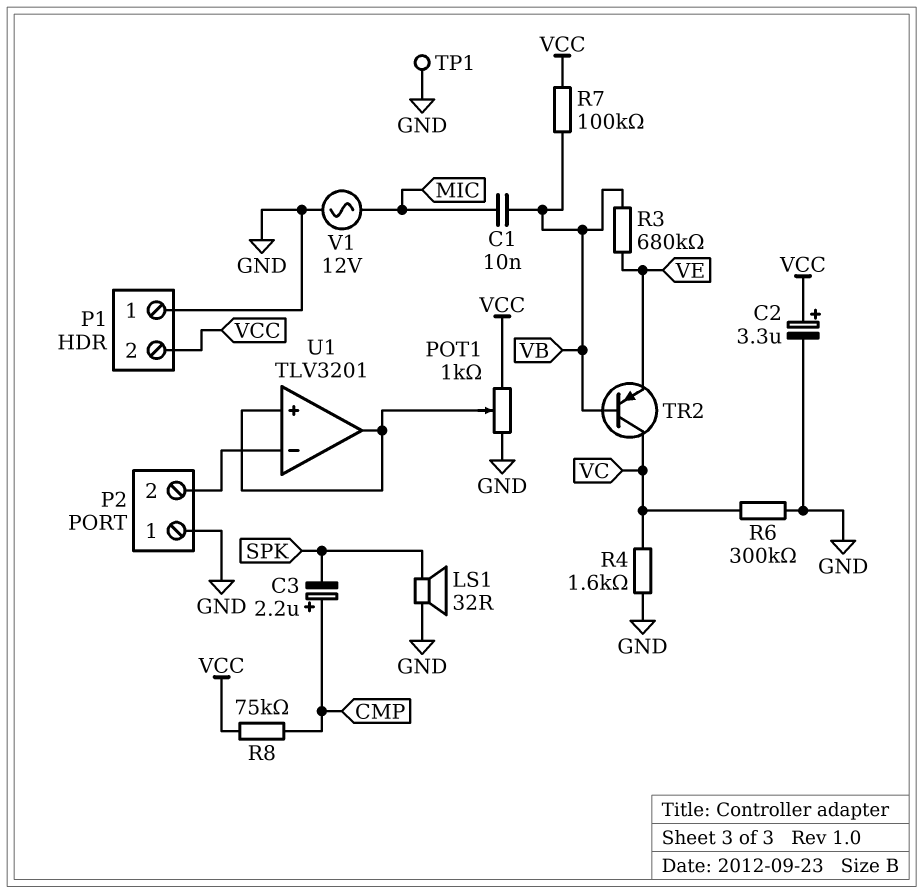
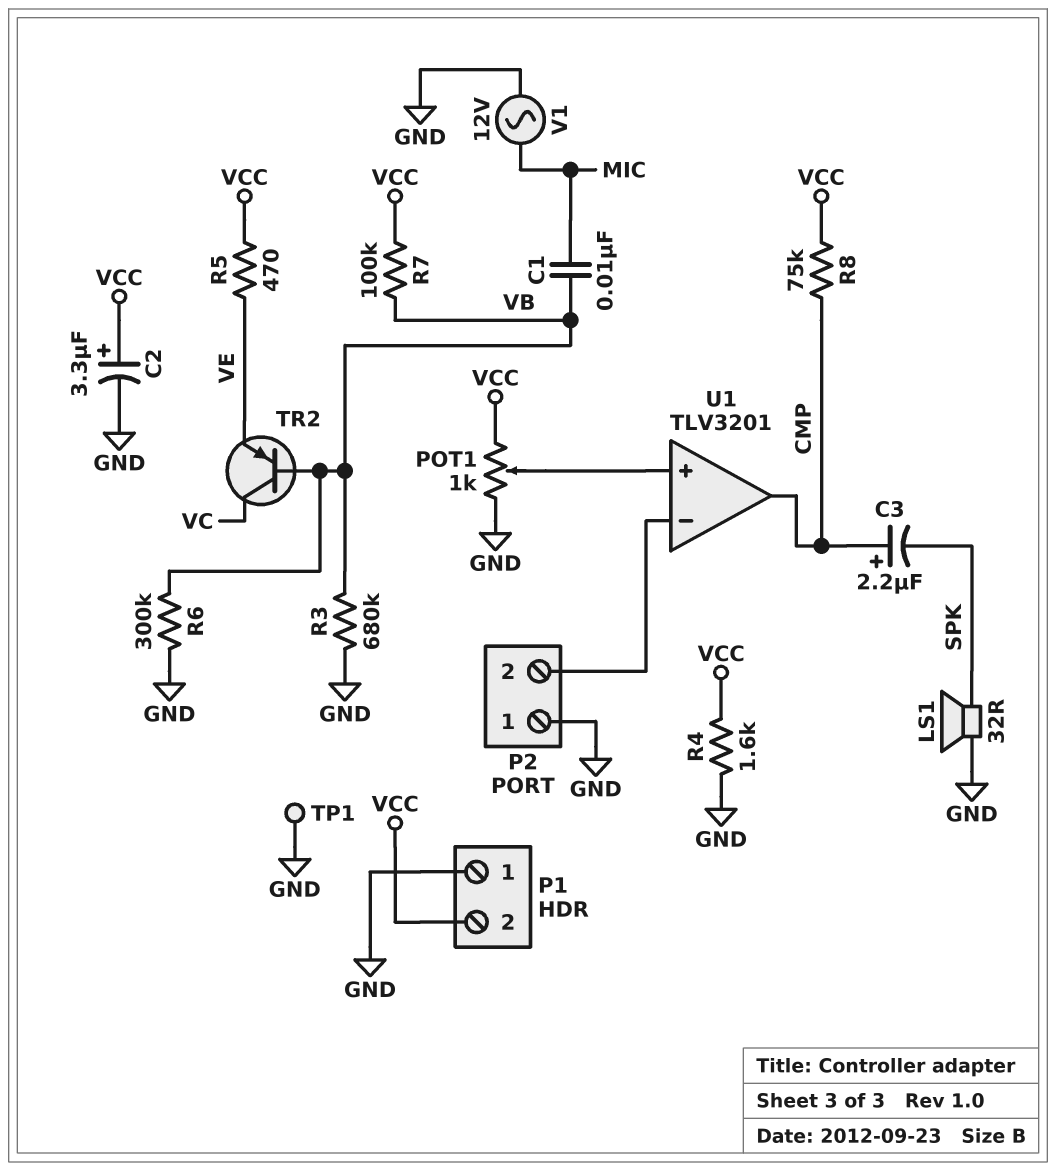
R3: 680k (VB, VE) -> 680k (GND, VB)
R4: 1.6k (GND, VC) -> 1.6k (GND, VCC)
R5: none -> 470 (VCC, VE)
R6: 300k (GND, VC) -> 300k (GND, VB)
U1 pin out: U1/in+ -> CMP

